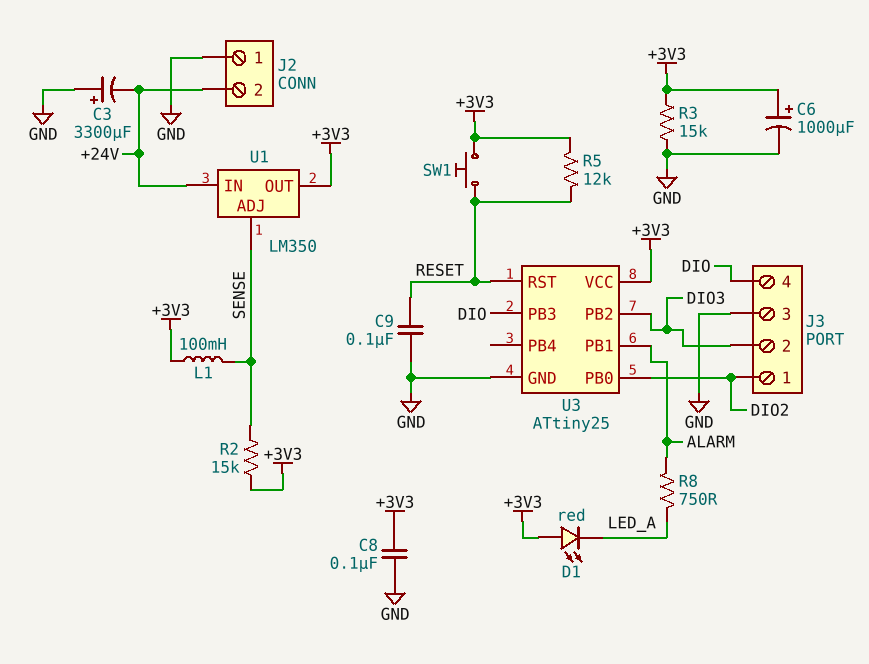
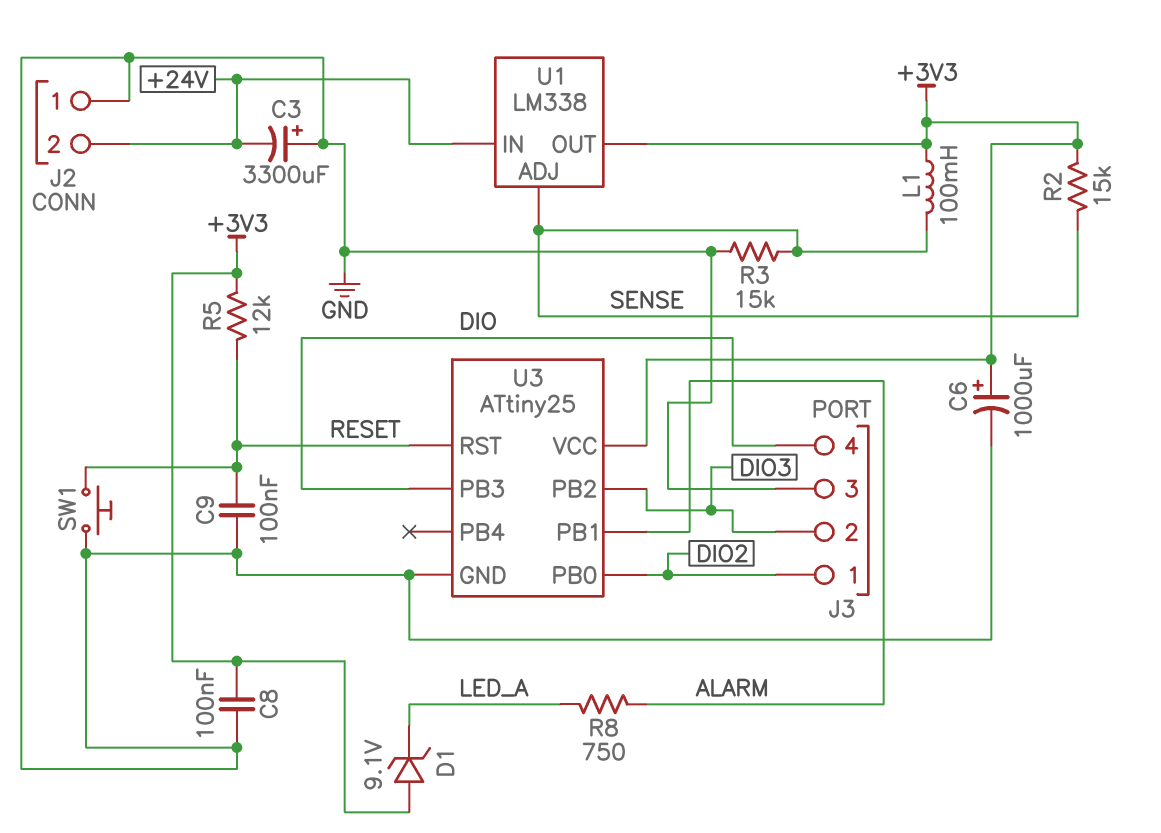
D1: LED red (A +3V3, K LED_A) -> zener 9.1V (A +3V3, K LED_A)
R3: 15k (+3V3, GND) -> 15k (GND, SENSE)
SW1: button (+3V3, RESET) -> button (GND, RESET)
U1: LM350 -> LM338

